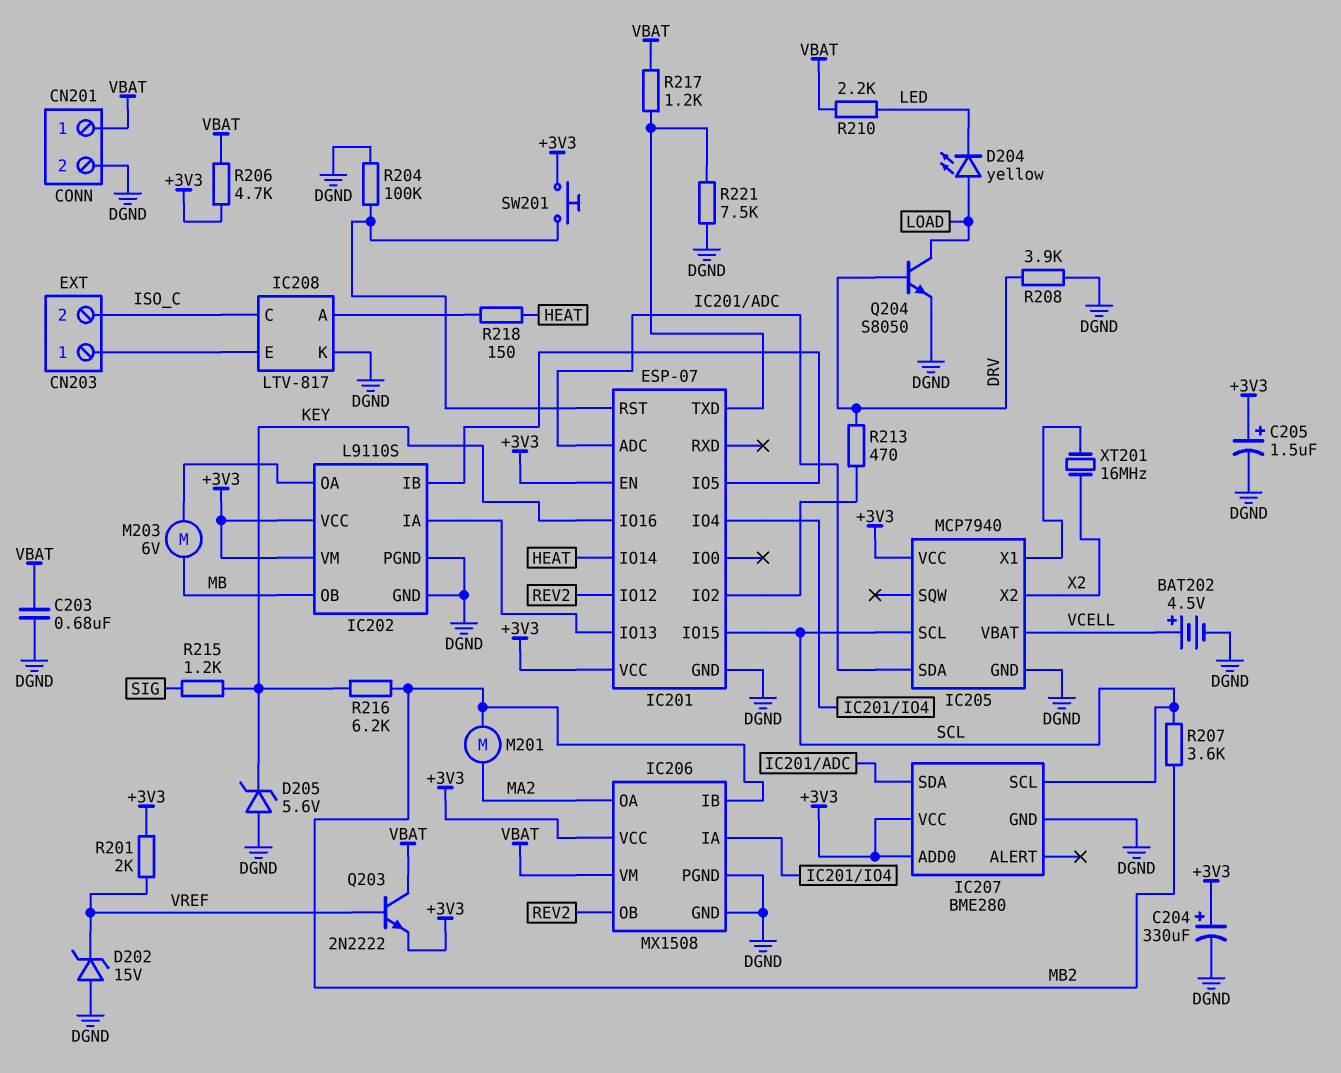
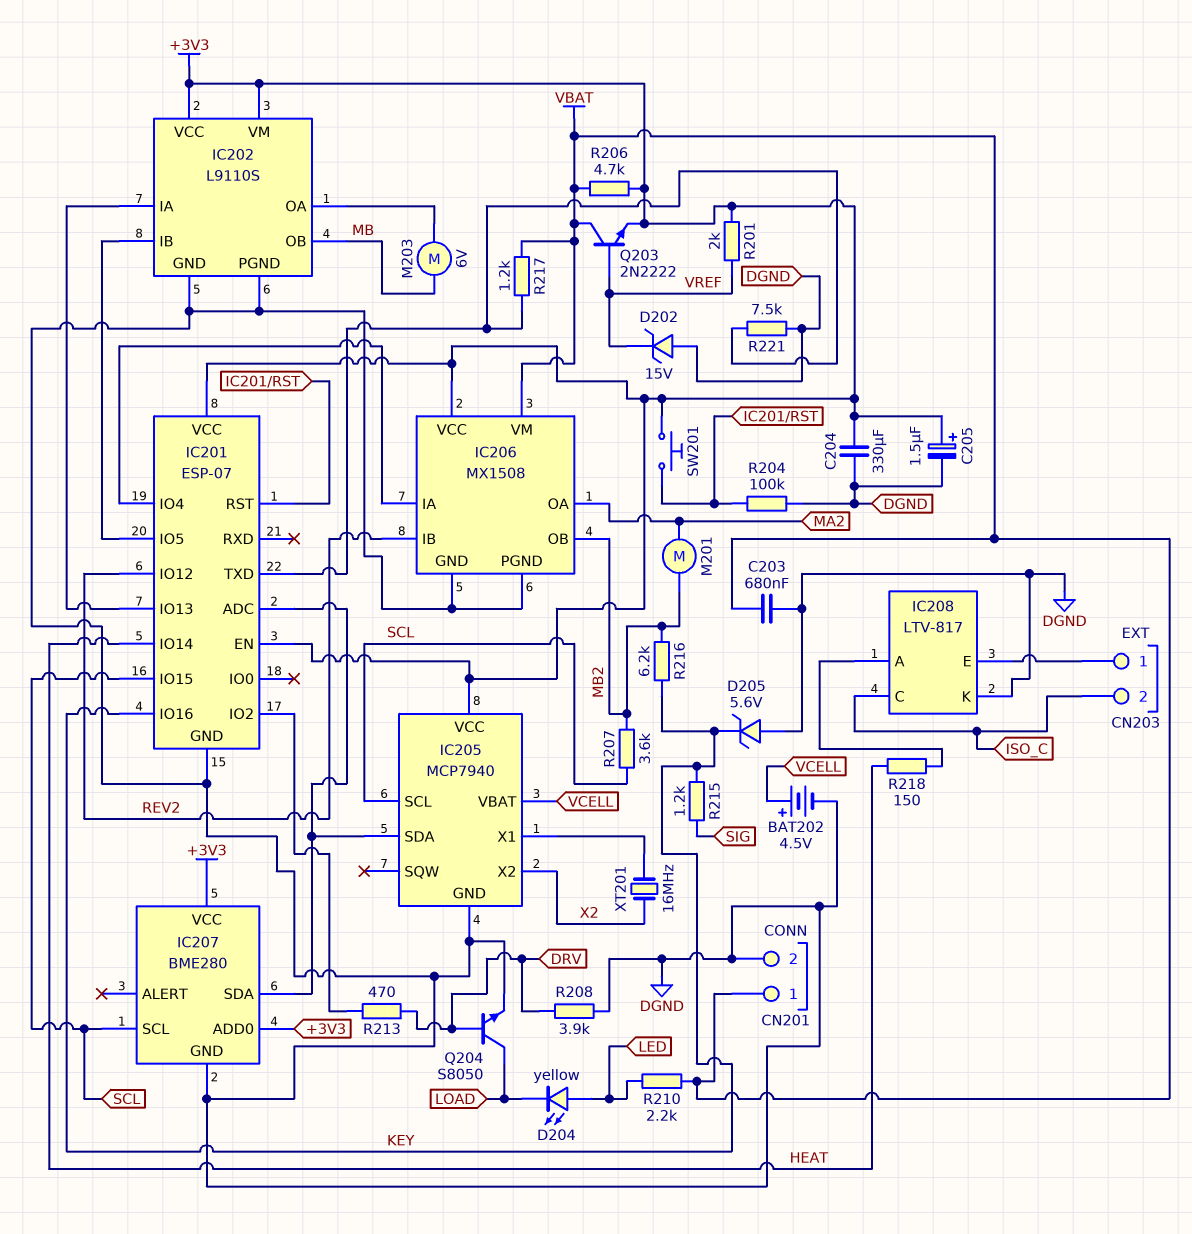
C204: 330uF (plus +3V3, minus DGND) -> 330uF (+3V3, DGND)
D204: LED yellow (A LOAD, K LED) -> LED yellow (A LED, K LOAD)
IC206 pin IB: MB2 -> REV2
IC206 pin OB: REV2 -> MB2

